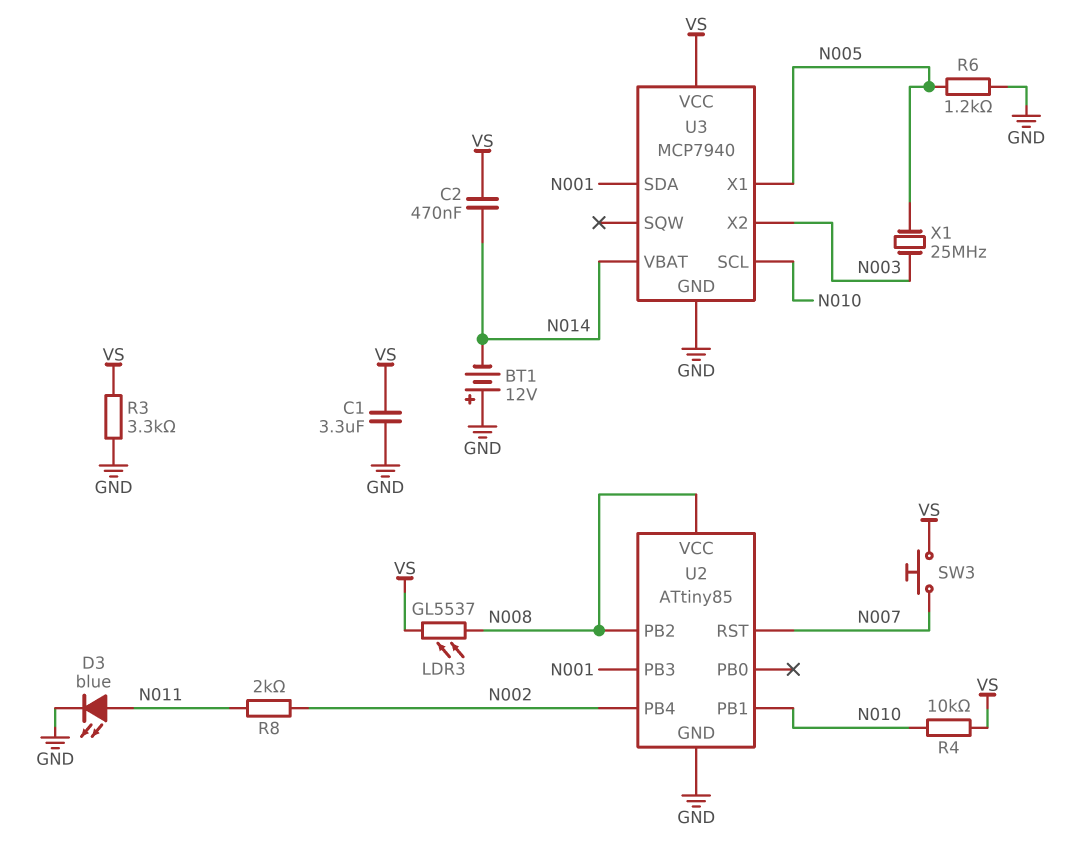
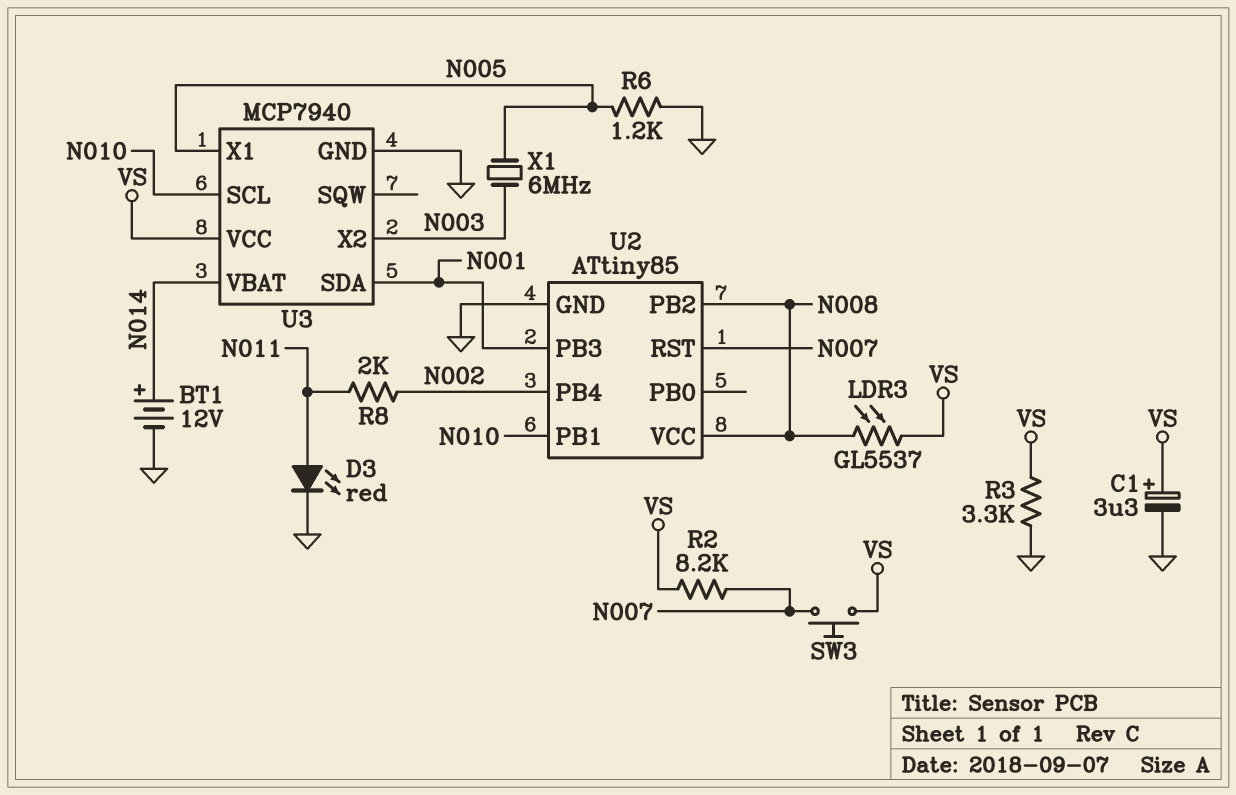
BT1: 12V (plus GND, minus N014) -> 12V (plus N014, minus GND)
C1: 3.3uF (GND, VS) -> 3.3uF (plus VS, minus GND)
C2: 470nF (N014, VS) -> none
D3: LED blue (A N011, K GND) -> LED red (A N011, K GND)
R2: none -> 8.2k (N007, VS)
R4: 10k (N010, VS) -> none
X1: 25MHz (N003, N005) -> 6MHz (N003, N005)

